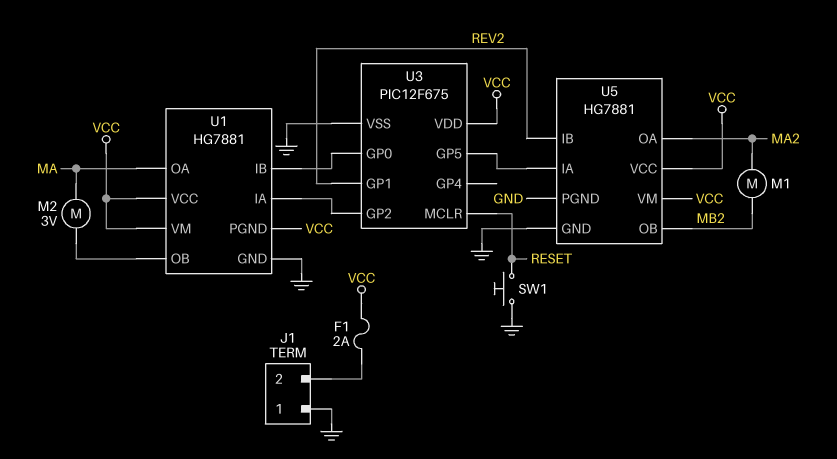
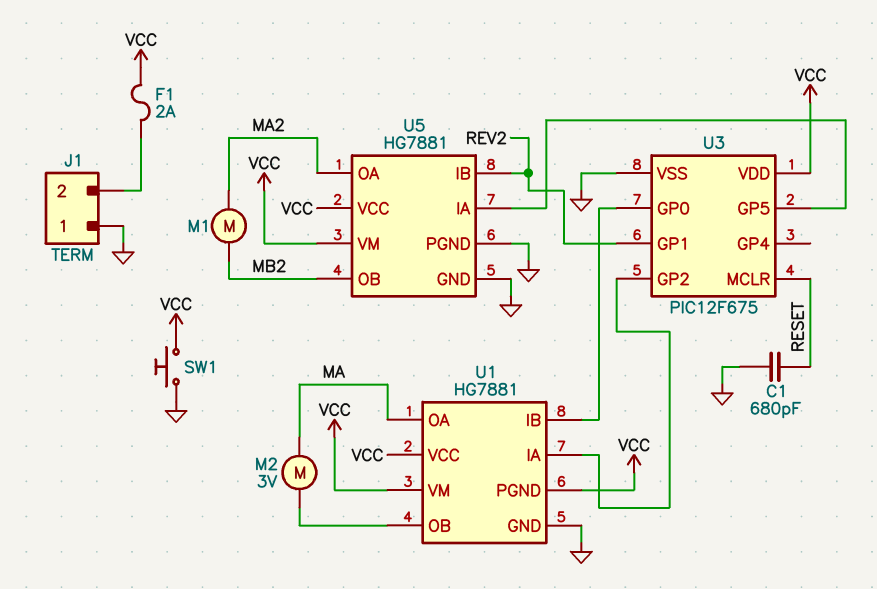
C1: none -> 680pF (GND, RESET)
SW1: button (GND, RESET) -> button (GND, VCC)

